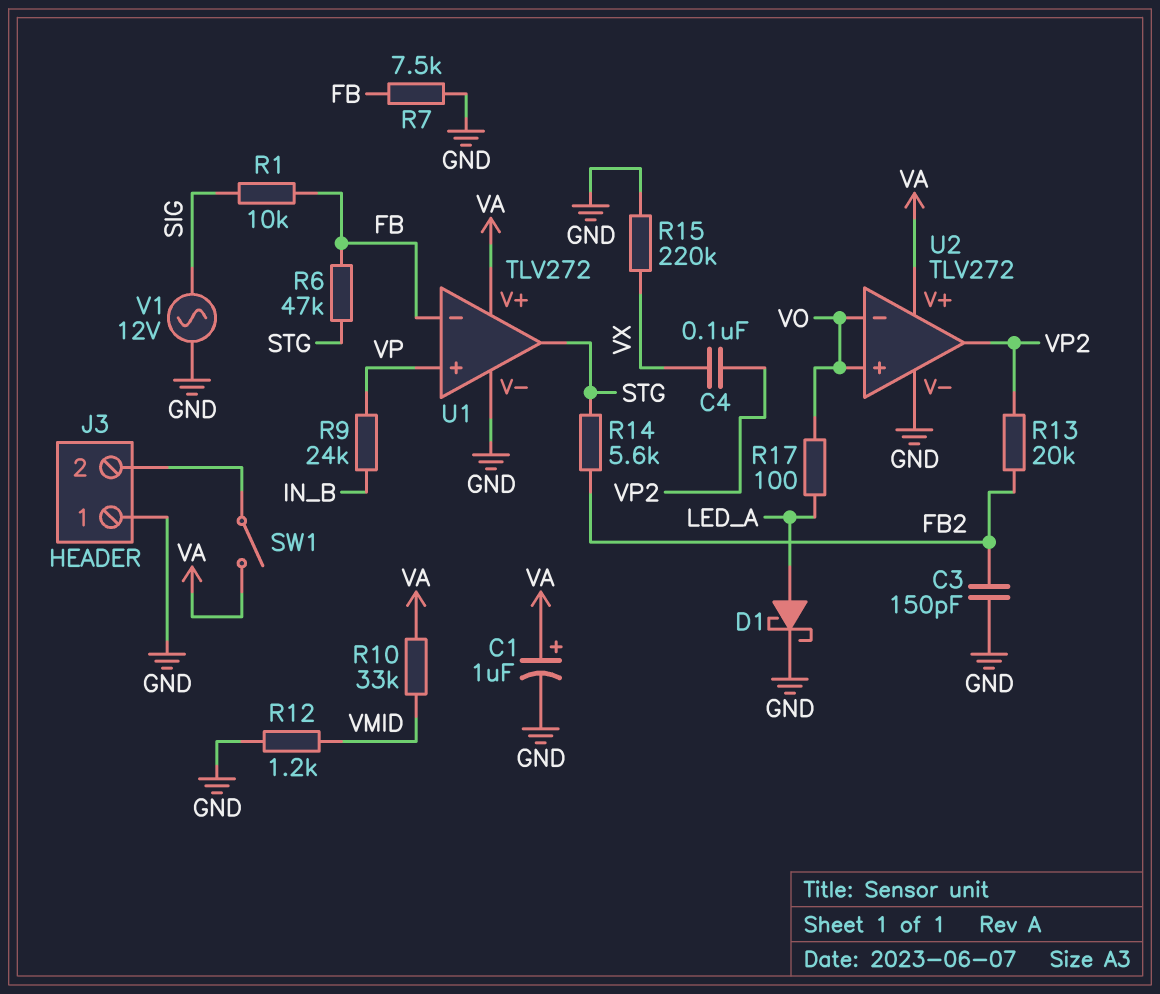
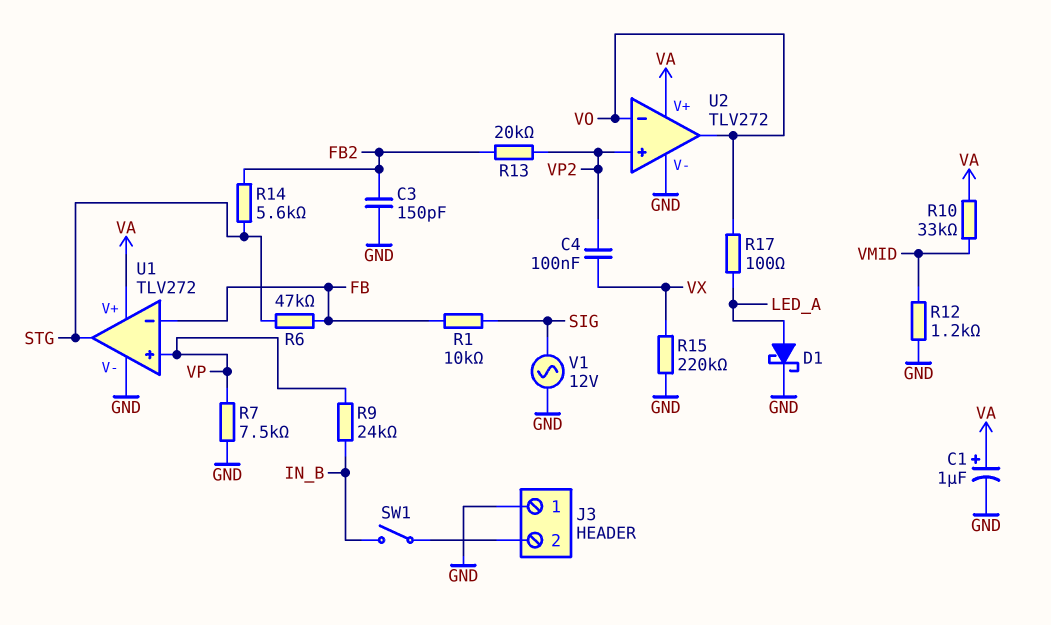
R7: 7.5k (FB, GND) -> 7.5k (GND, VP)
SW1: switch (J3/2, VA) -> switch (IN_B, J3/2)
U2 pin in+: VO -> VP2
U2 pin out: VP2 -> VO

